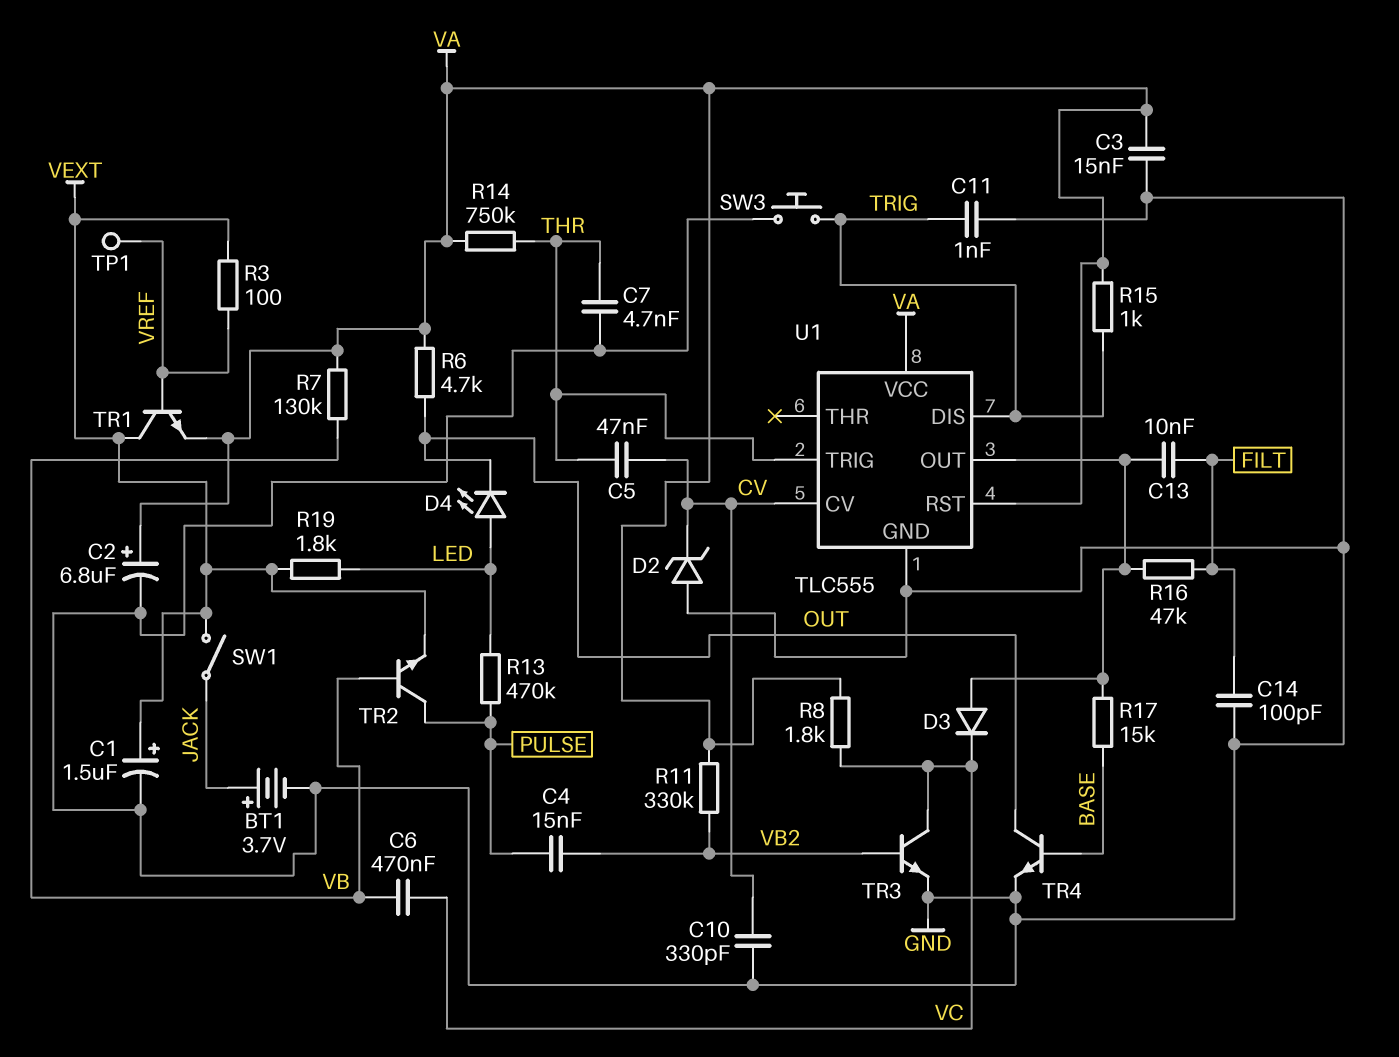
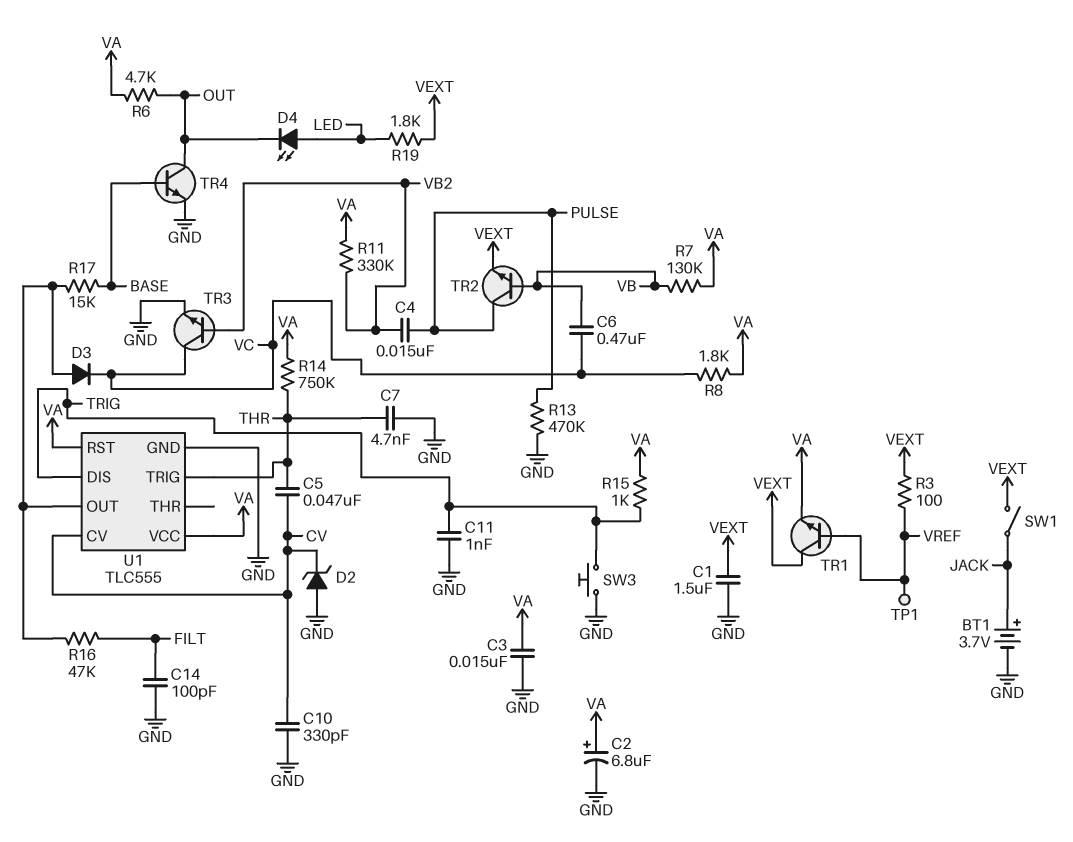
C1: 1.5uF (plus VEXT, minus GND) -> 1.5uF (GND, VEXT)
C13: 10nF (FILT, U1/OUT) -> none
R13: 470k (LED, PULSE) -> 470k (GND, PULSE)

